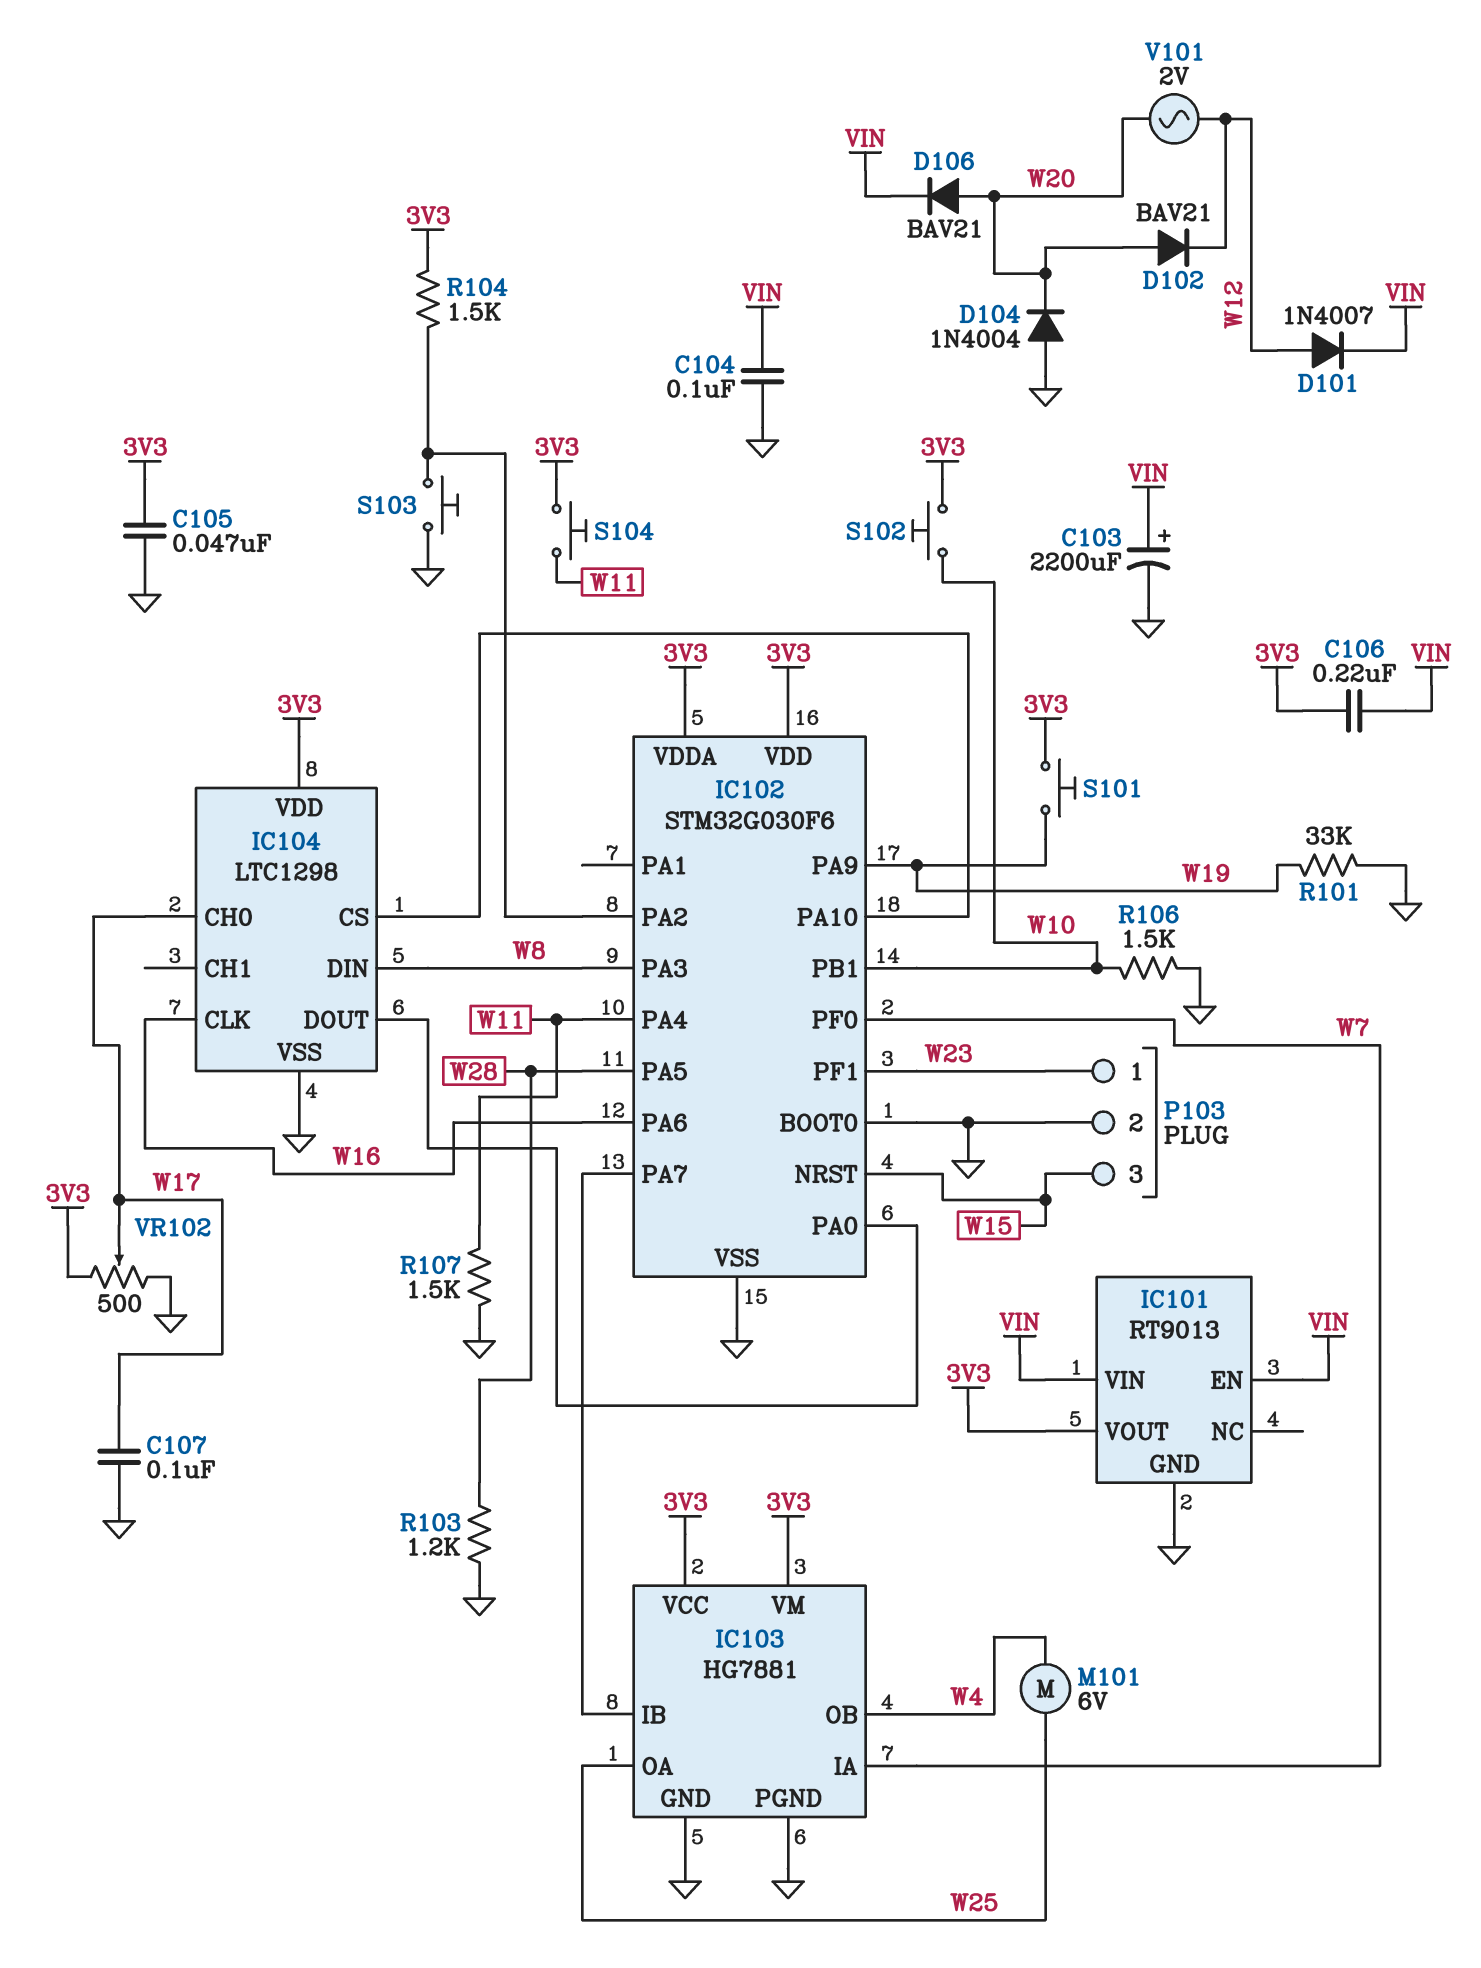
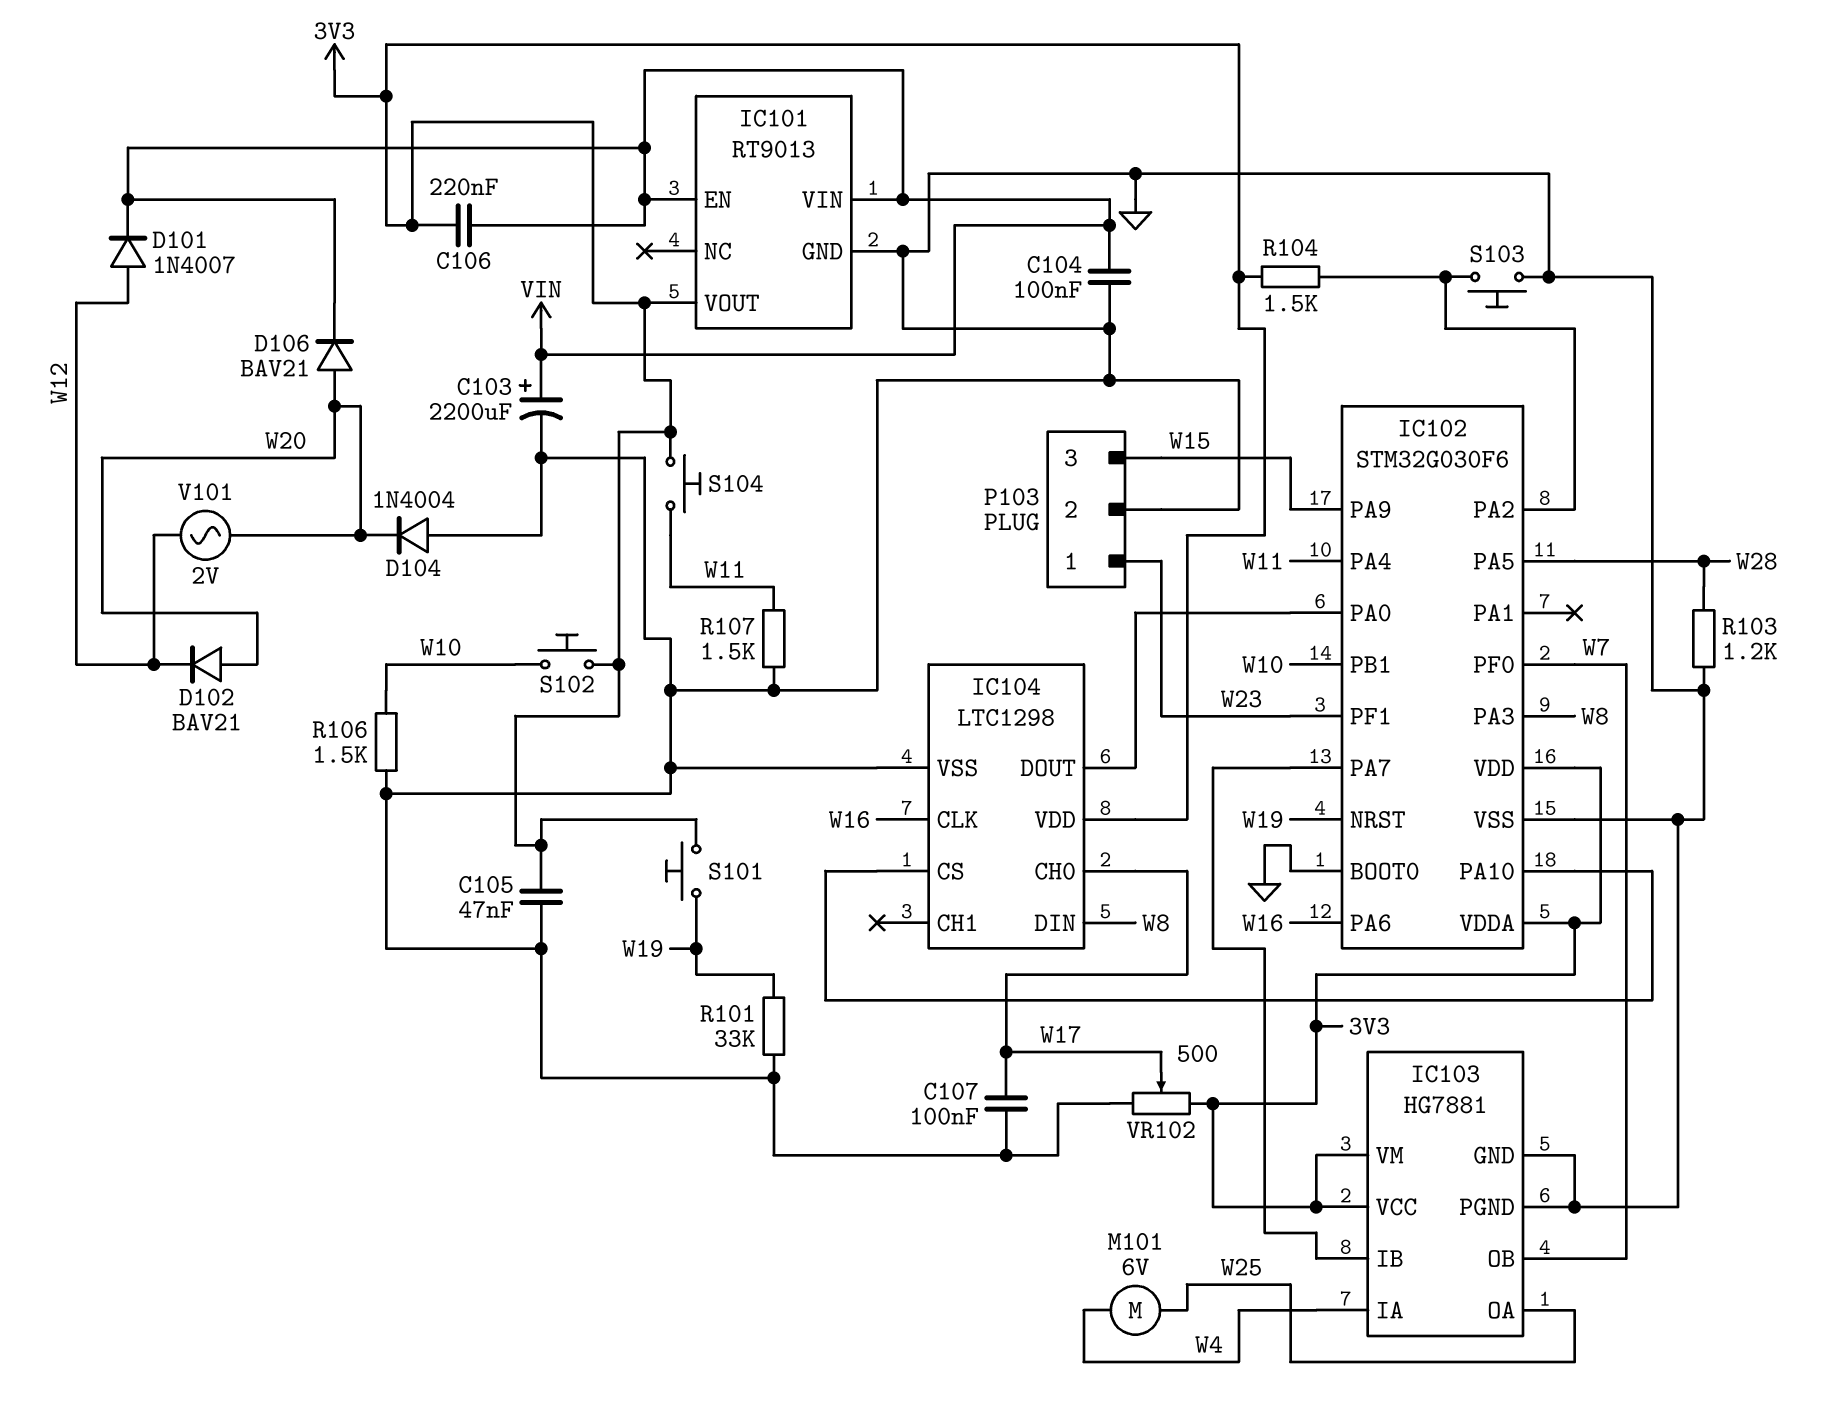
IC102 pin NRST: W15 -> W19
IC102 pin PA9: W19 -> W15
IC103 pin IA: W7 -> W4
IC103 pin OB: W4 -> W7

